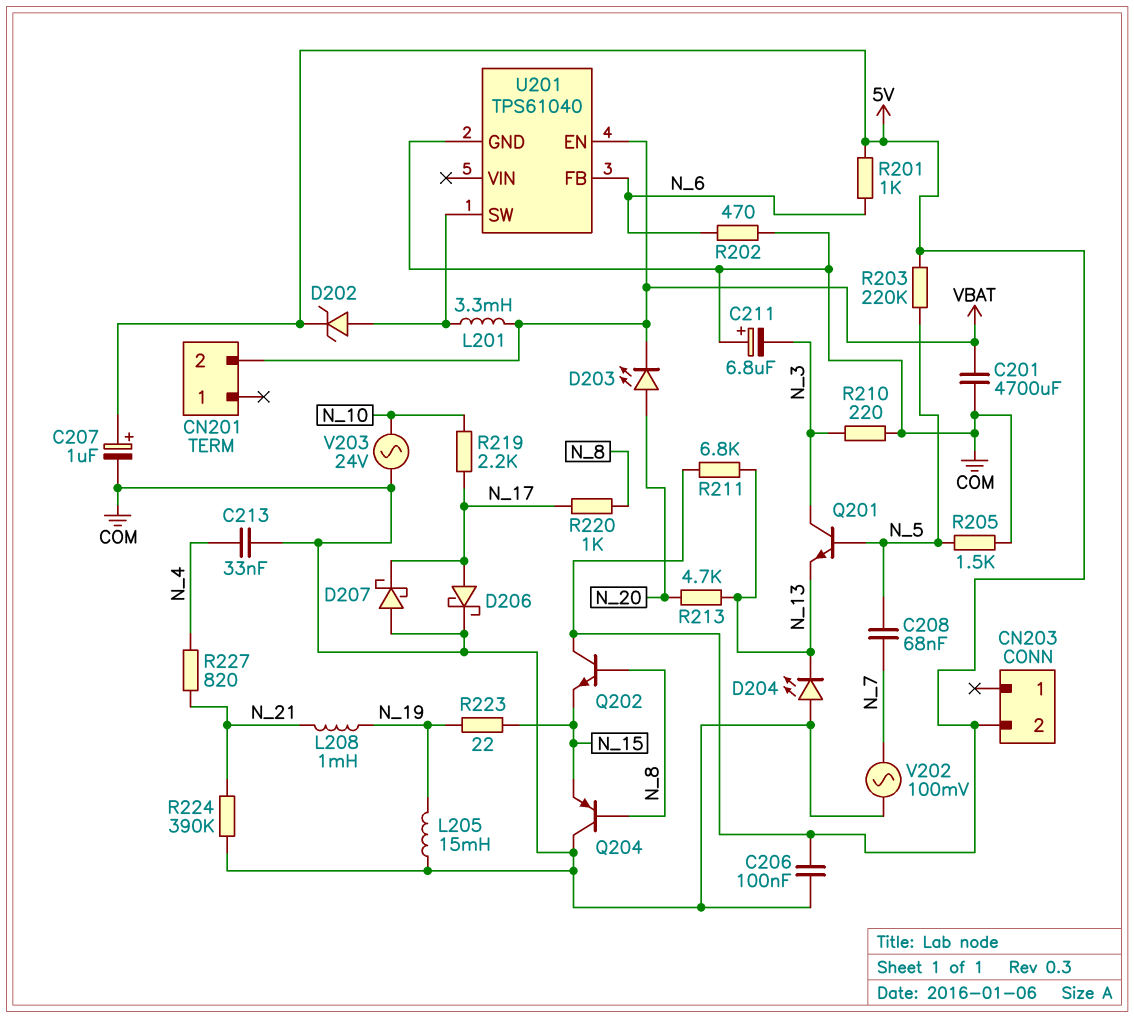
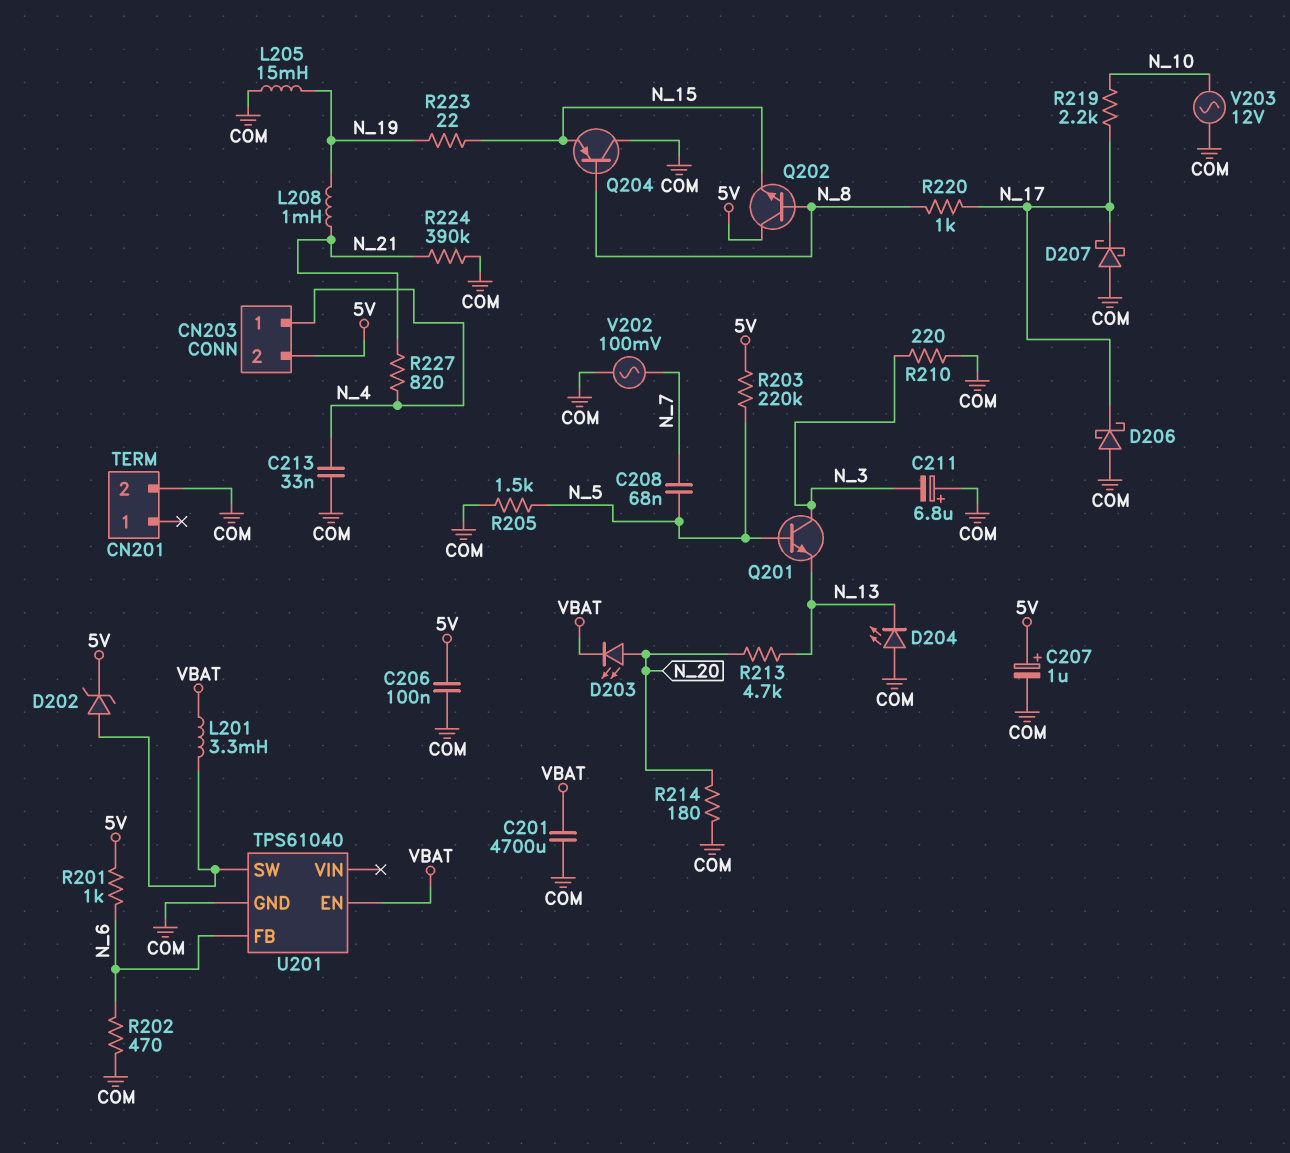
CN201 pin 2: VBAT -> COM
CN203 pin 1: none -> N_4
D206: schottky (A N_17, K COM) -> schottky (A COM, K N_17)
R211: 6.8k (5V, N_13) -> none
R214: none -> 180 (COM, N_20)
V203: AC 24V (COM, N_10) -> AC 12V (COM, N_10)

